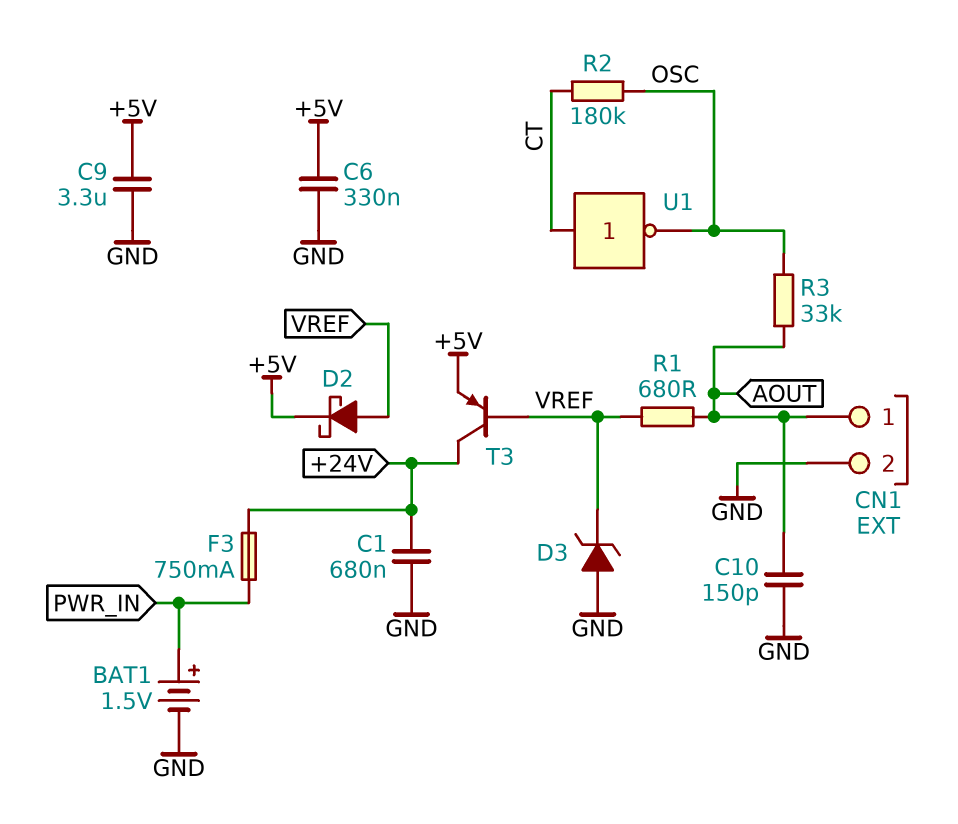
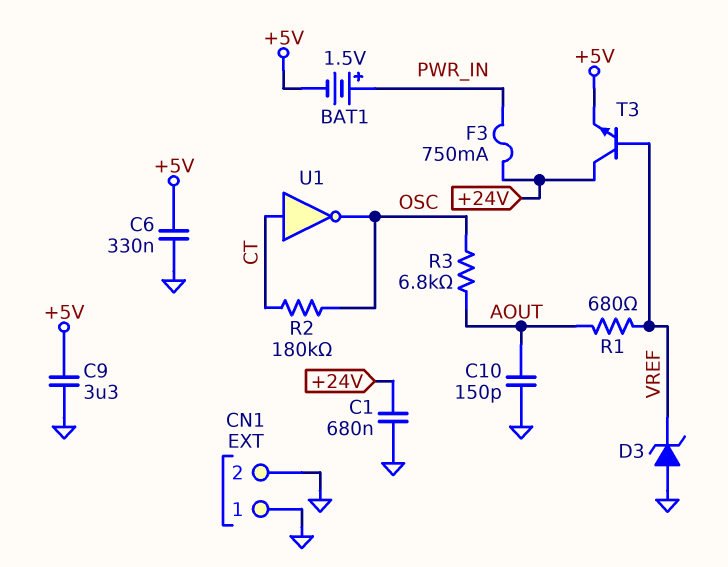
BAT1: 1.5V (plus PWR_IN, minus GND) -> 1.5V (plus PWR_IN, minus +5V)
CN1 pin 1: AOUT -> GND
D2: schottky (A VREF, K +5V) -> none
R3: 33k (AOUT, OSC) -> 6.8k (AOUT, OSC)
T3: PNP (B VREF, C +24V, E +5V) -> NPN (B VREF, C +24V, E +5V)

